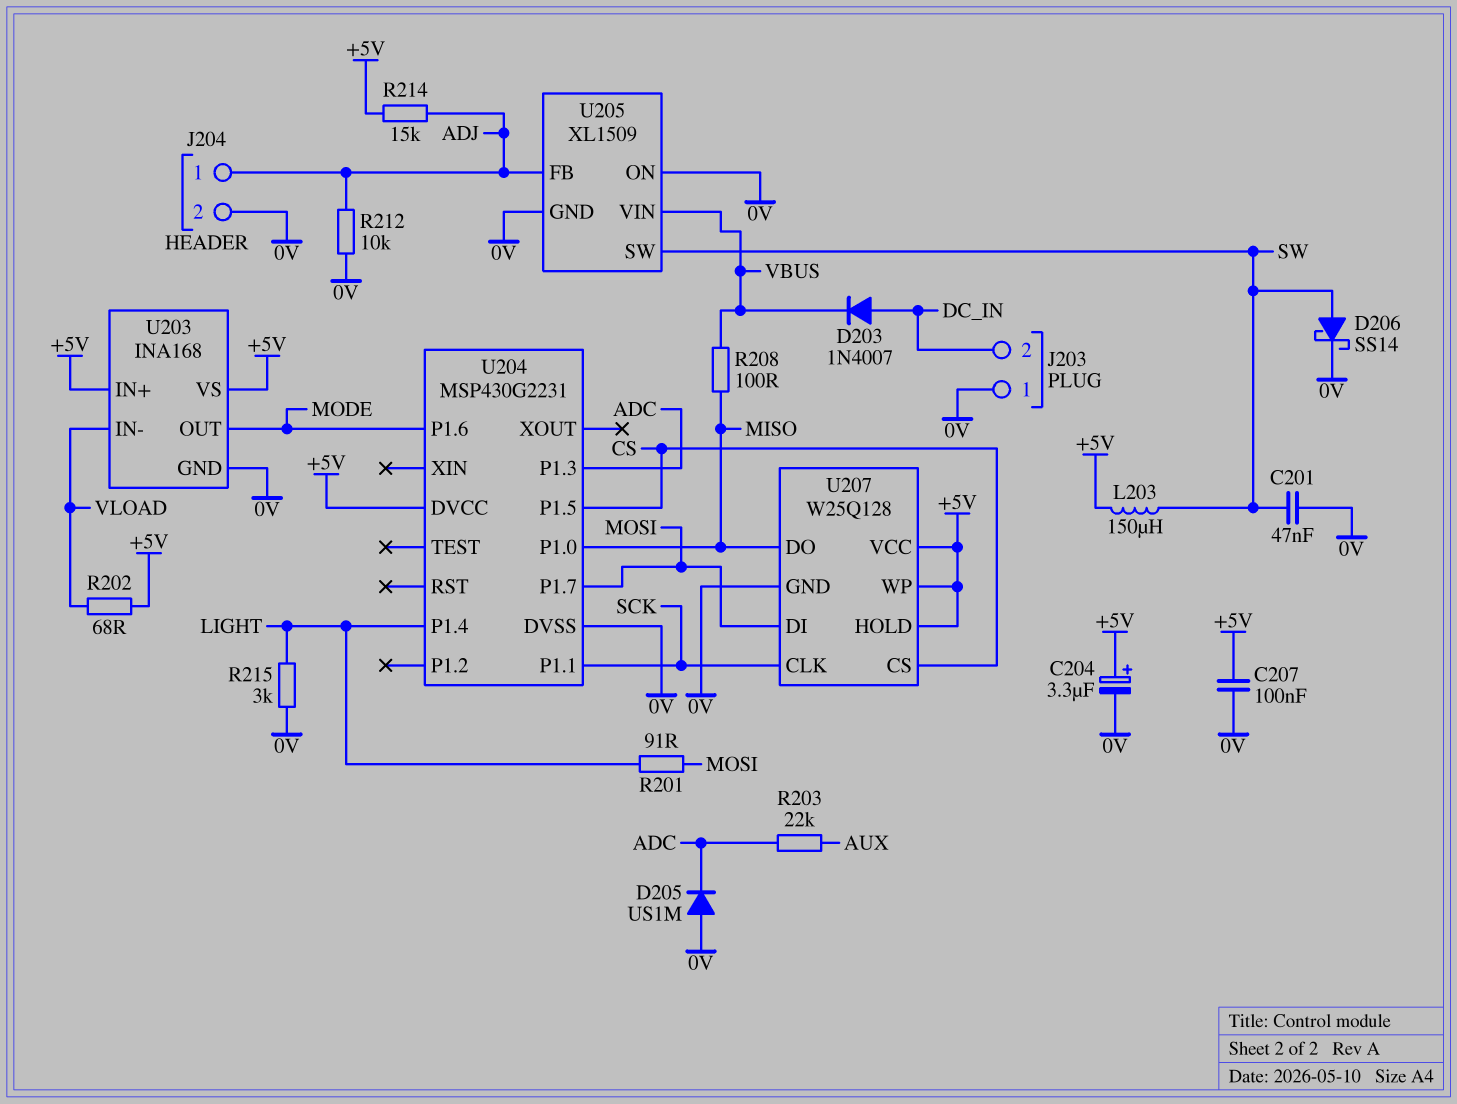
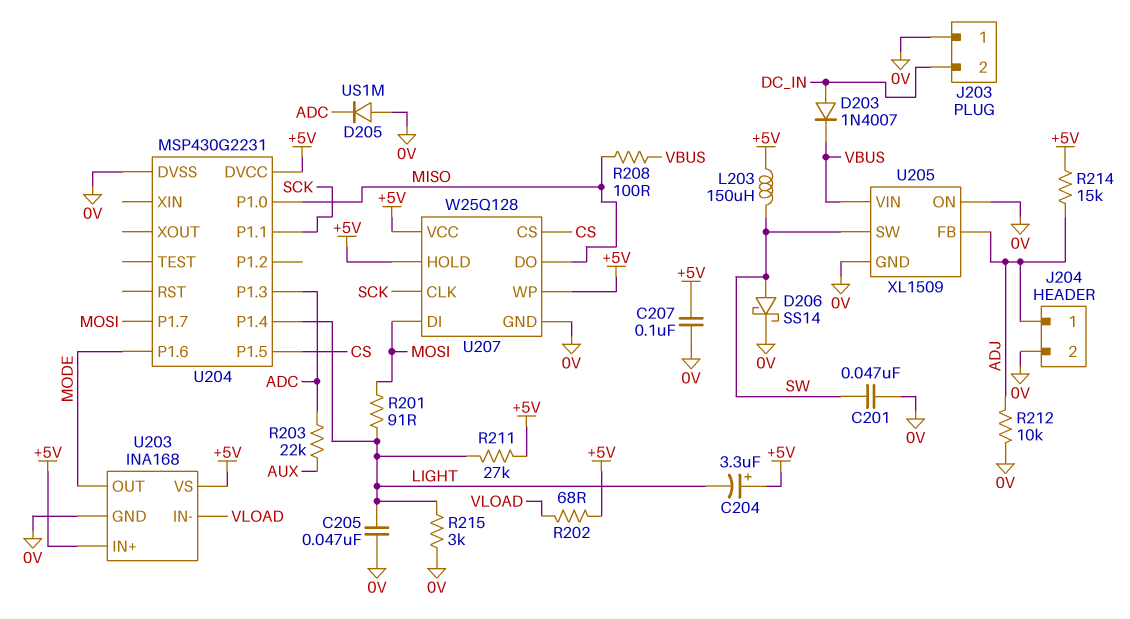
C204: 3.3uF (plus +5V, minus 0V) -> 3.3uF (plus +5V, minus LIGHT)
C205: none -> 47nF (0V, LIGHT)
R211: none -> 27k (+5V, LIGHT)

